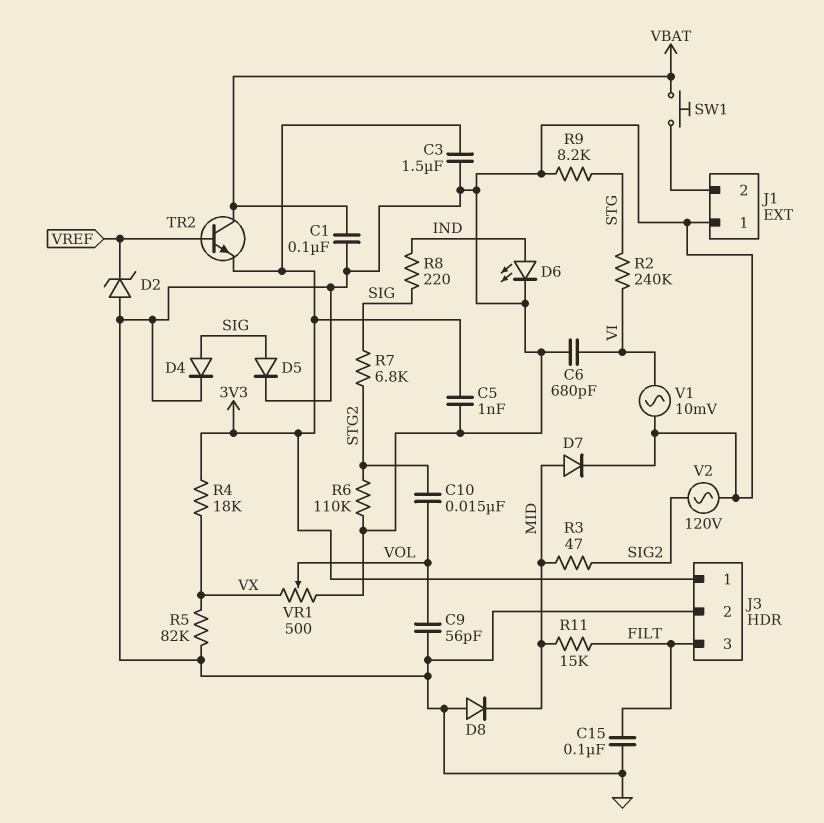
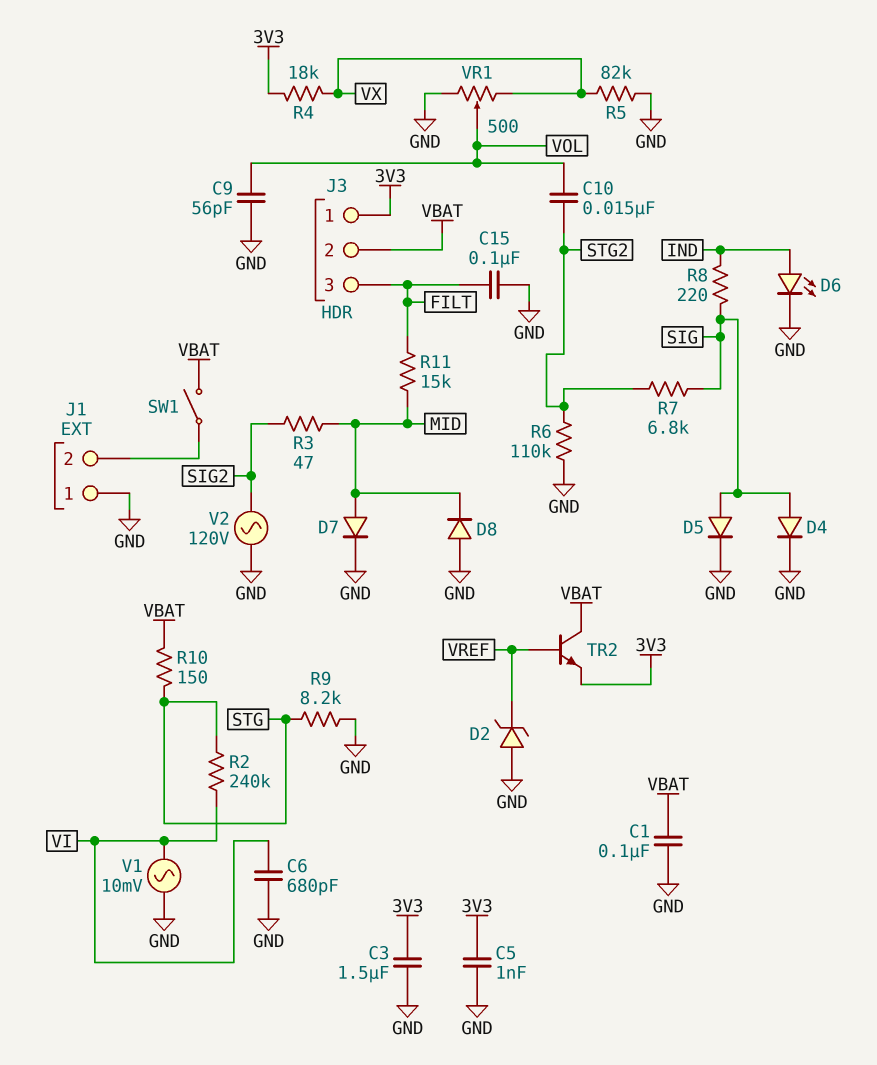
J3 pin 2: GND -> VBAT
R10: none -> 150 (STG, VBAT)
SW1: button (J1/2, VBAT) -> switch (J1/2, VBAT)

